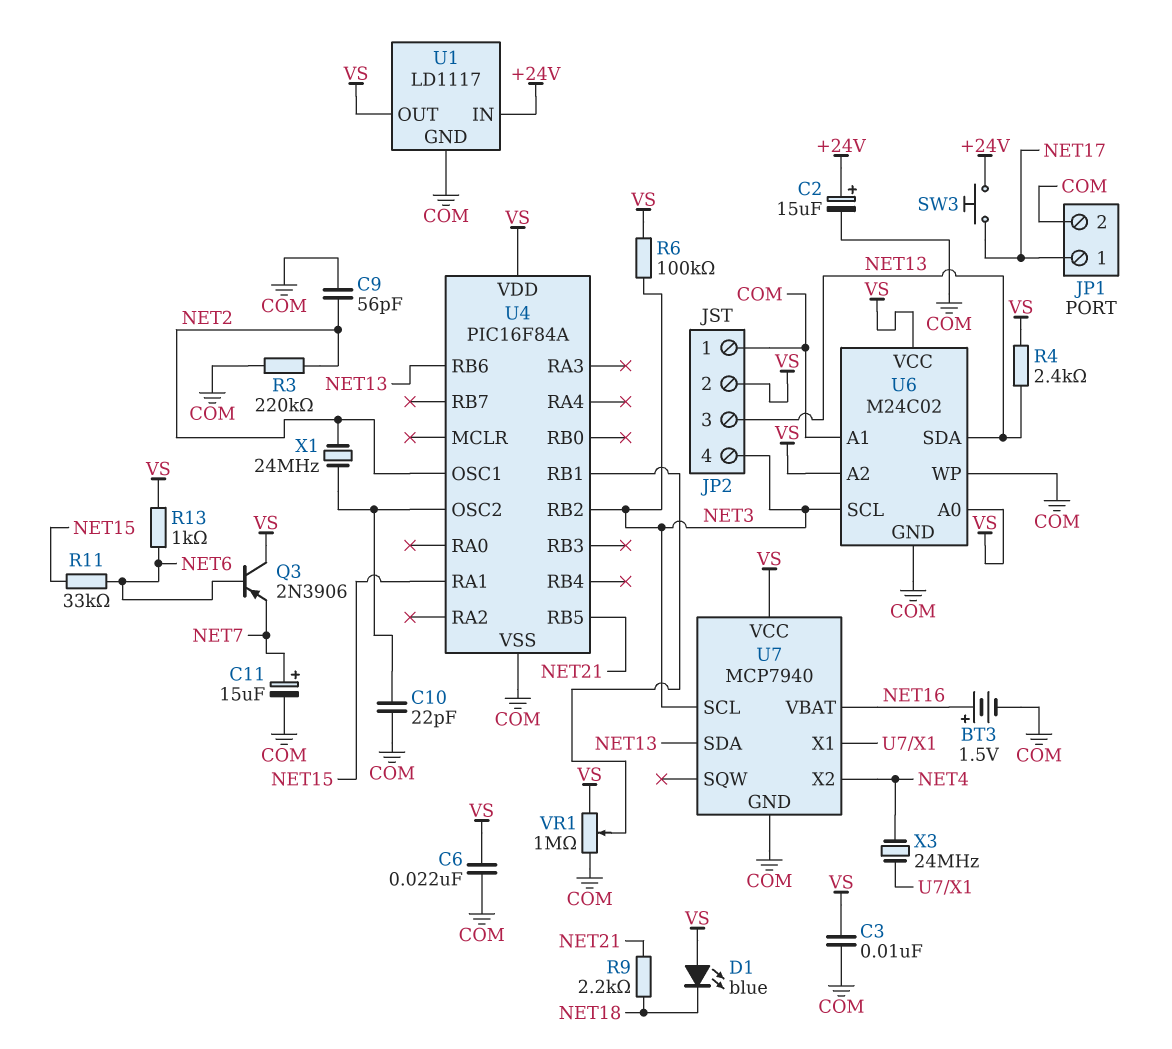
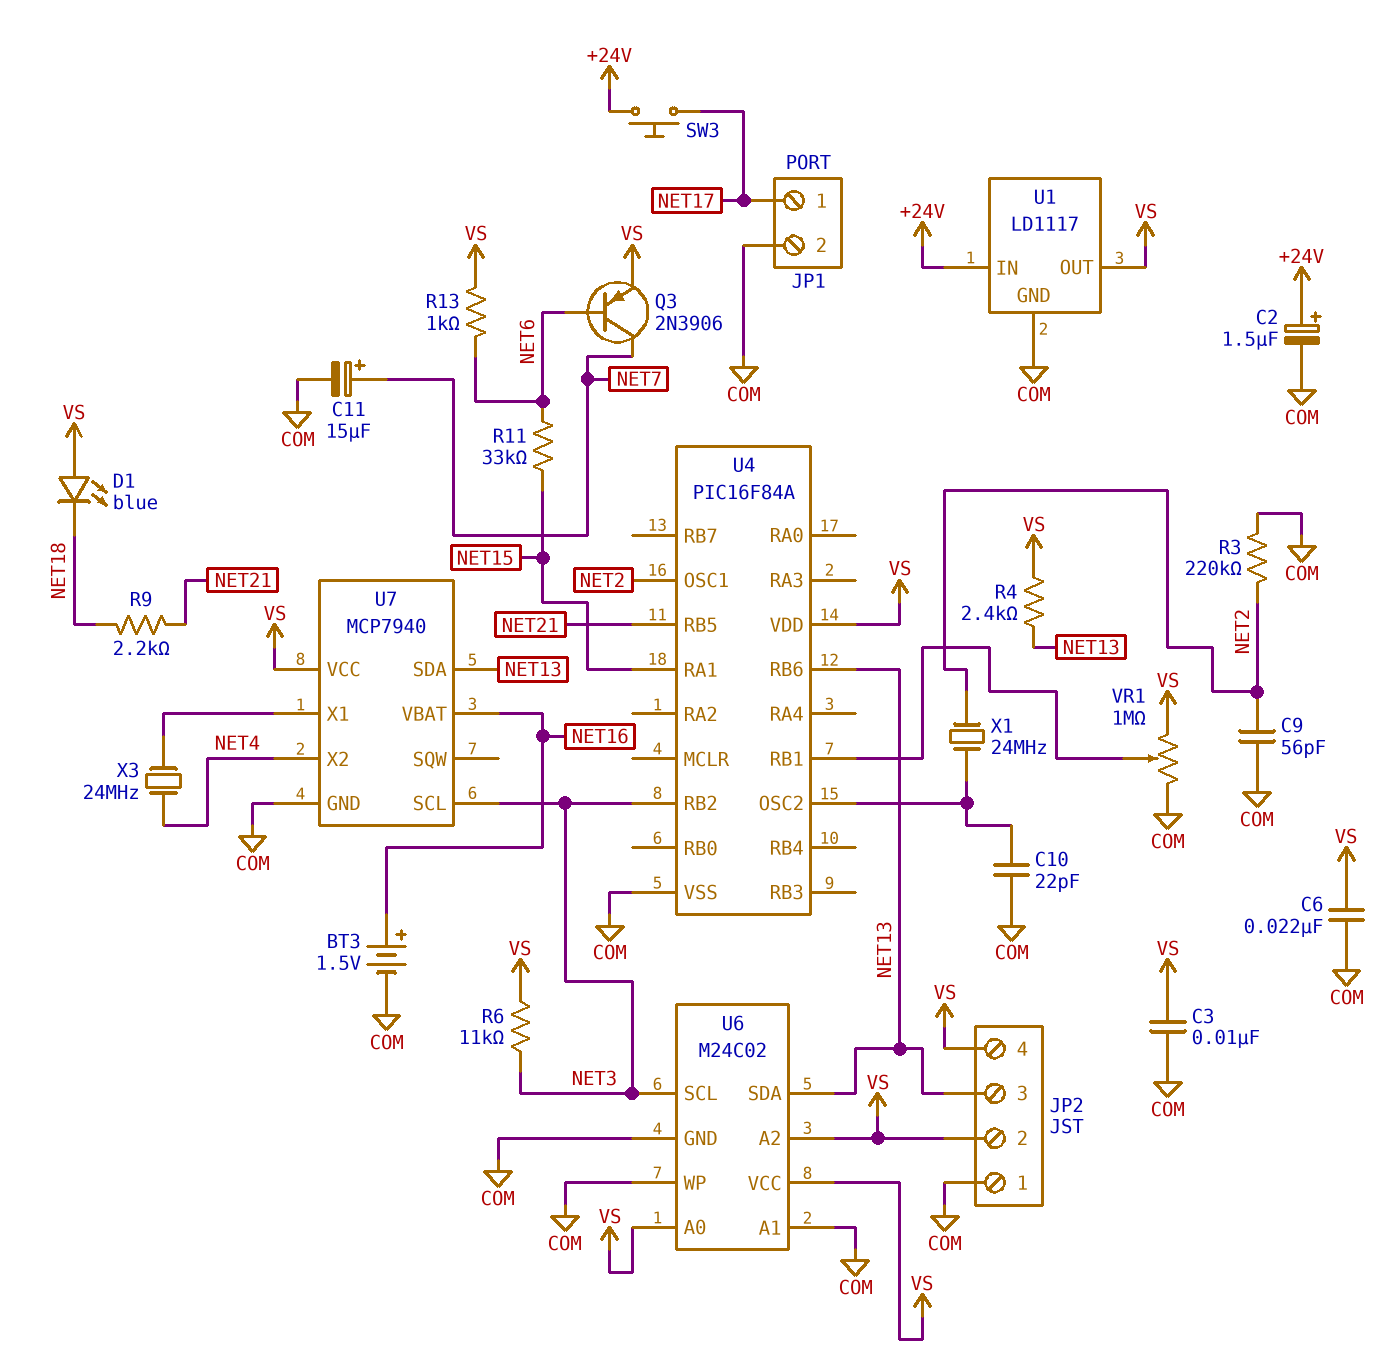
C2: 15uF (plus +24V, minus COM) -> 1.5uF (plus +24V, minus COM)
JP2 pin 4: NET3 -> VS
Q3: PNP 2N3906 (B NET6, C VS, E NET7) -> PNP 2N3906 (B NET6, C NET7, E VS)
R6: 100k (NET3, VS) -> 11k (NET3, VS)

